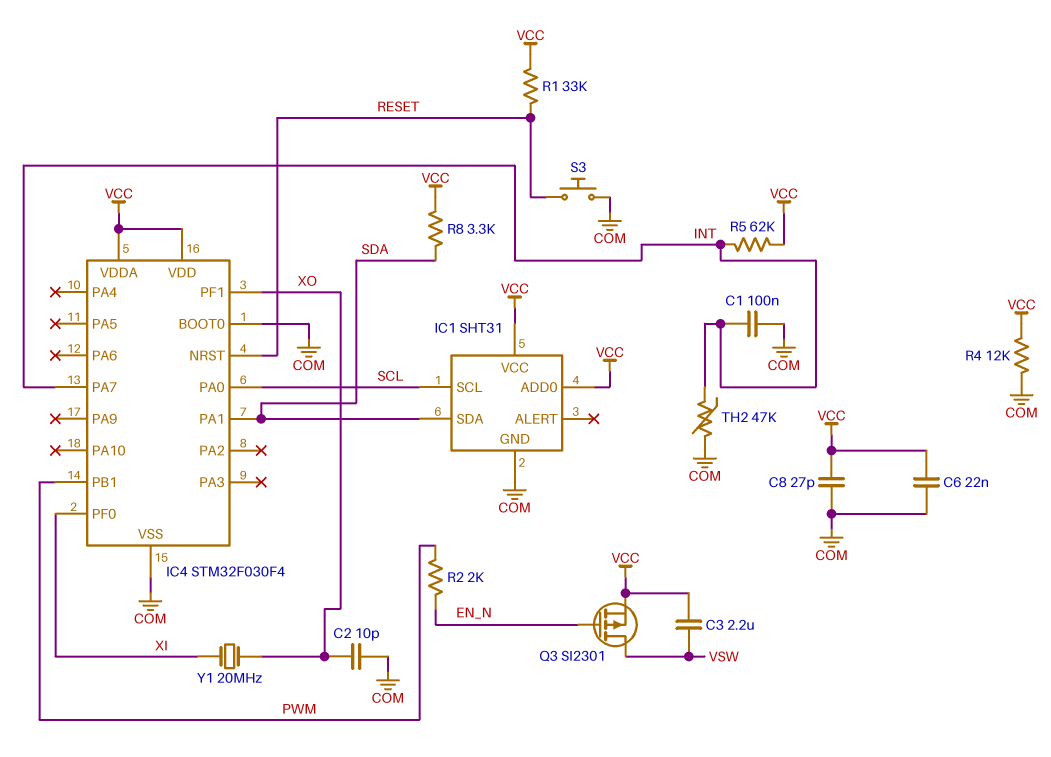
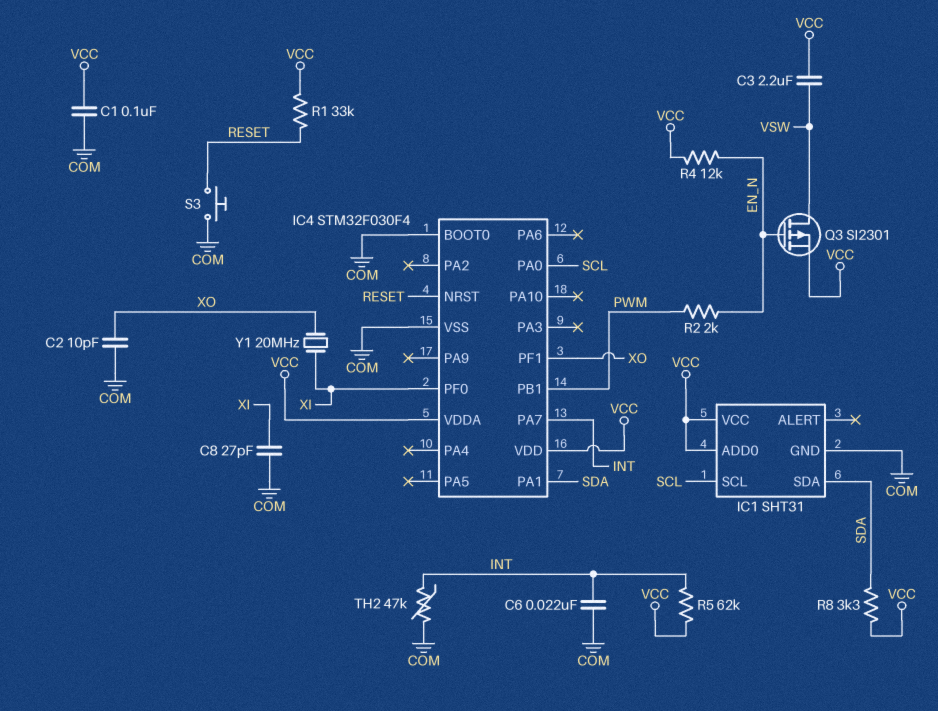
C1: 100nF (COM, INT) -> 100nF (COM, VCC)
C6: 22nF (COM, VCC) -> 22nF (COM, INT)
C8: 27pF (COM, VCC) -> 27pF (COM, XI)
R4: 12k (COM, VCC) -> 12k (EN_N, VCC)

